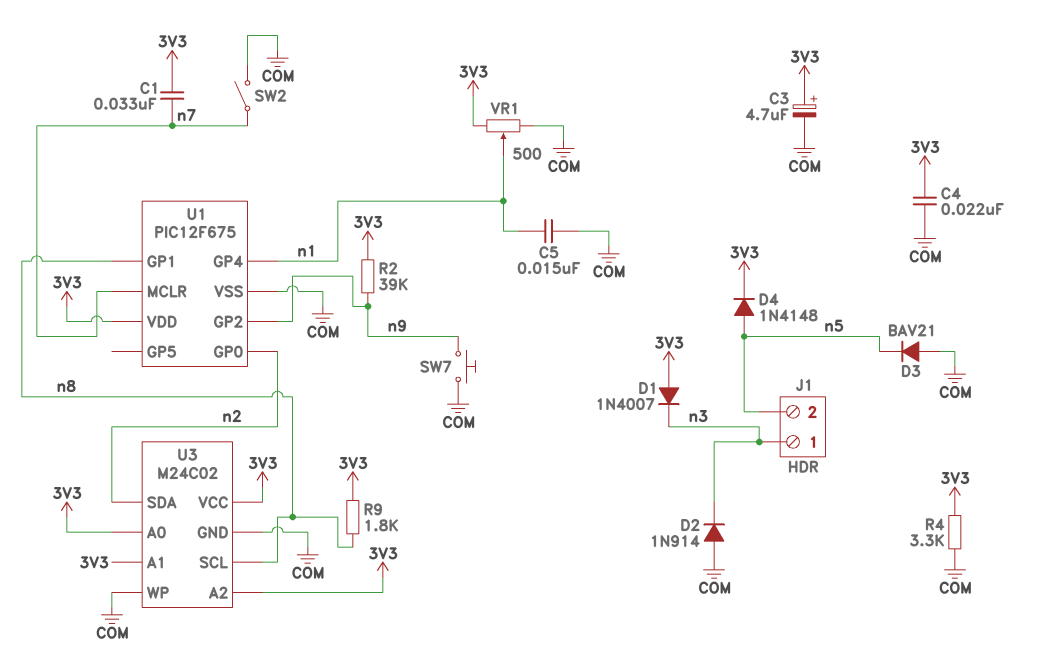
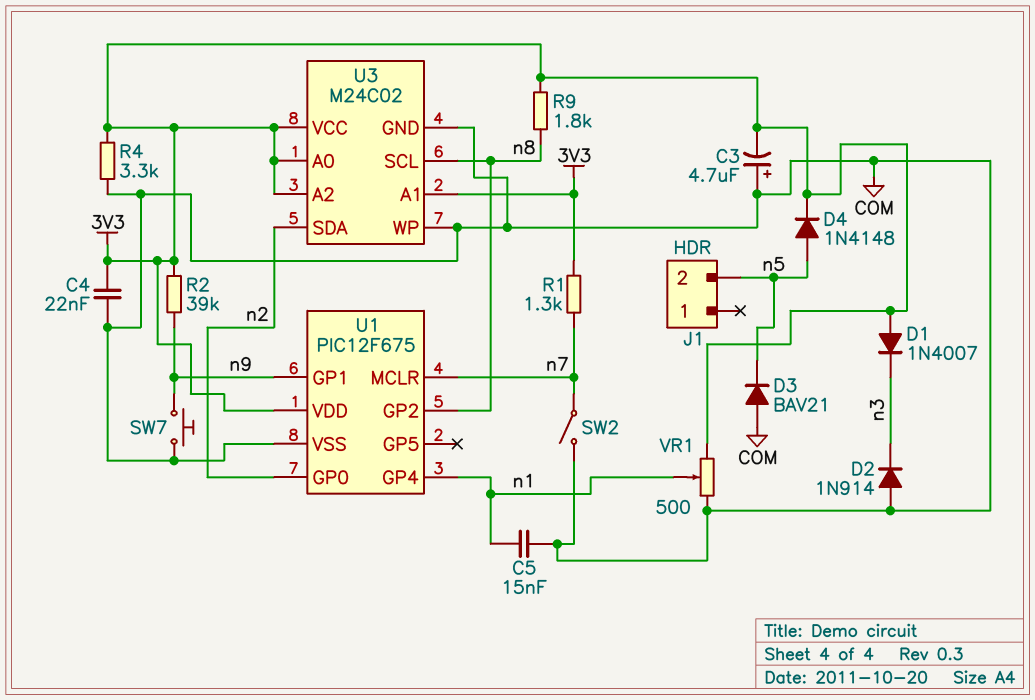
C1: 33nF (3V3, n7) -> none
C3: 4.7uF (plus 3V3, minus COM) -> 4.7uF (plus COM, minus 3V3)
J1 pin 1: n3 -> none
R1: none -> 1.3k (3V3, n7)
U1 pin GP1: n8 -> n9
U1 pin GP2: n9 -> n8

